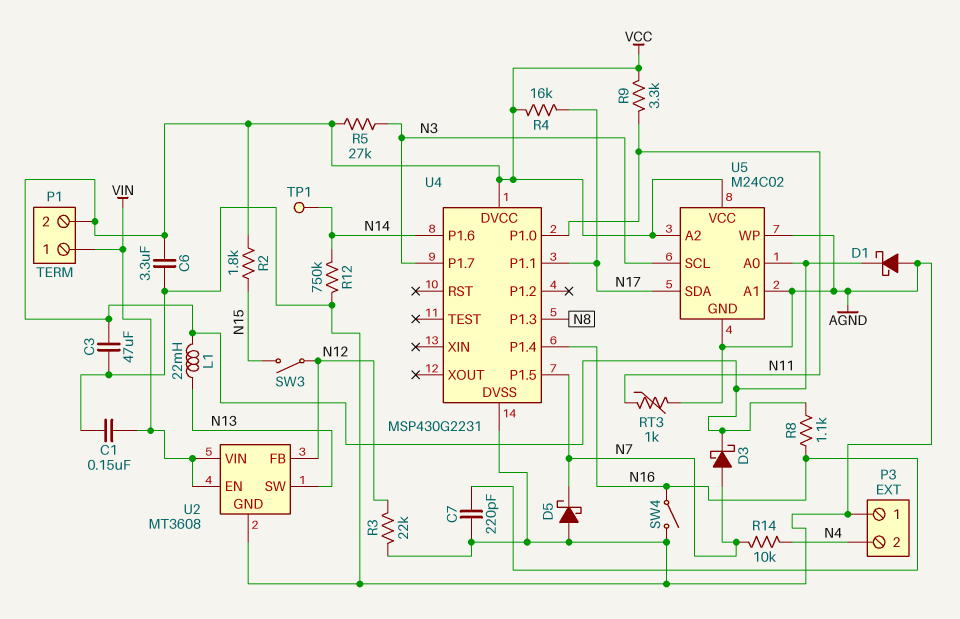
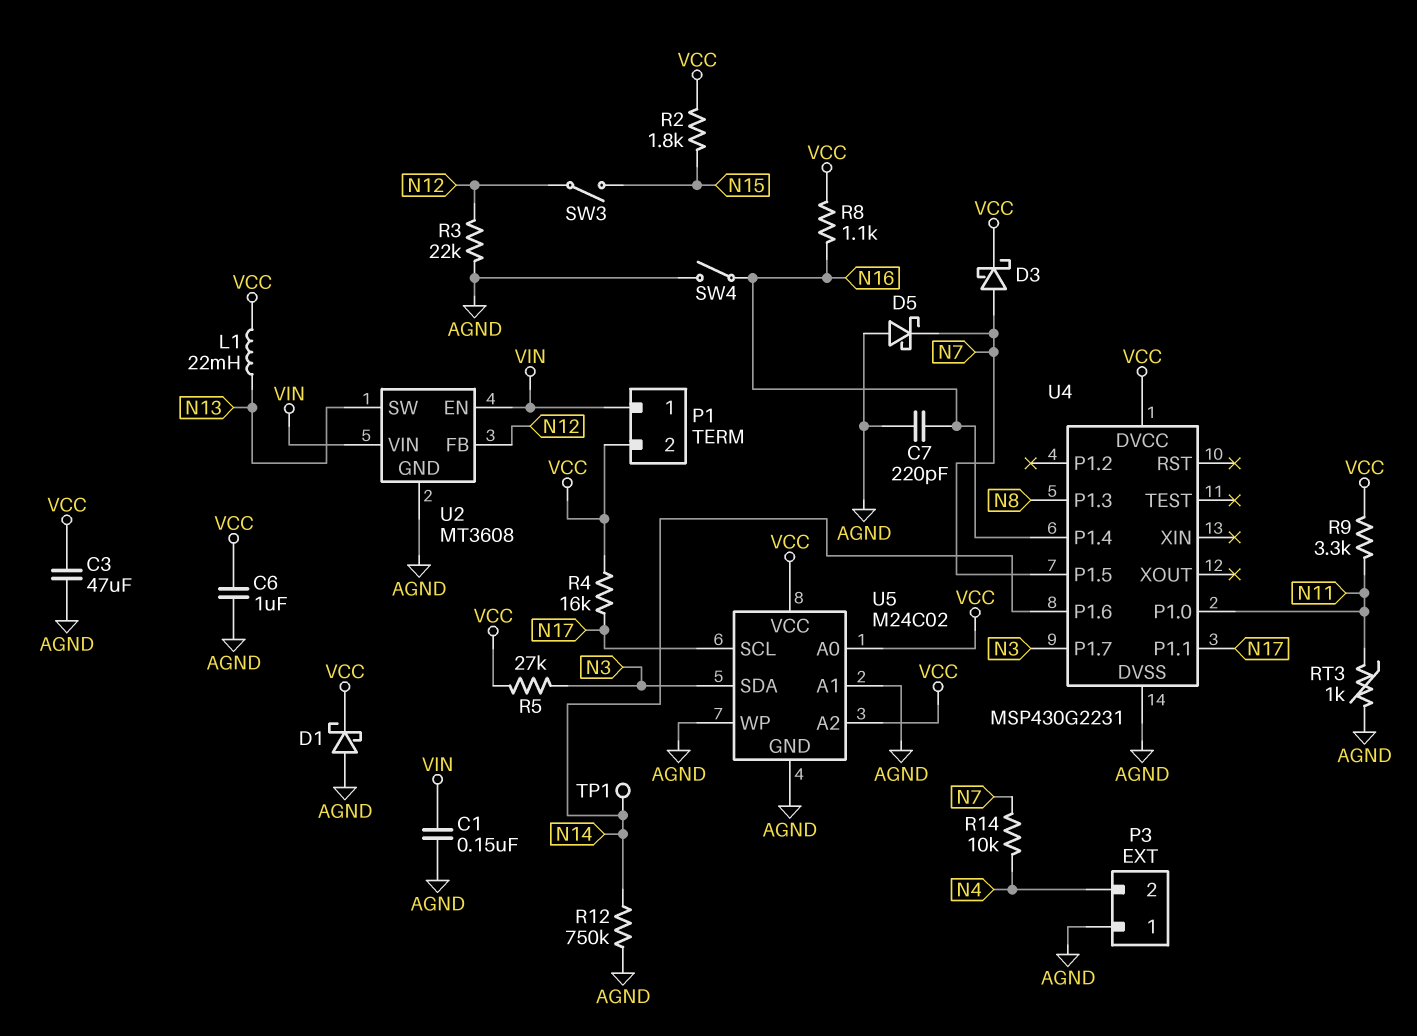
C6: 3.3uF (AGND, VCC) -> 1uF (AGND, VCC)
U5 pin SCL: N3 -> N17
U5 pin SDA: N17 -> N3

